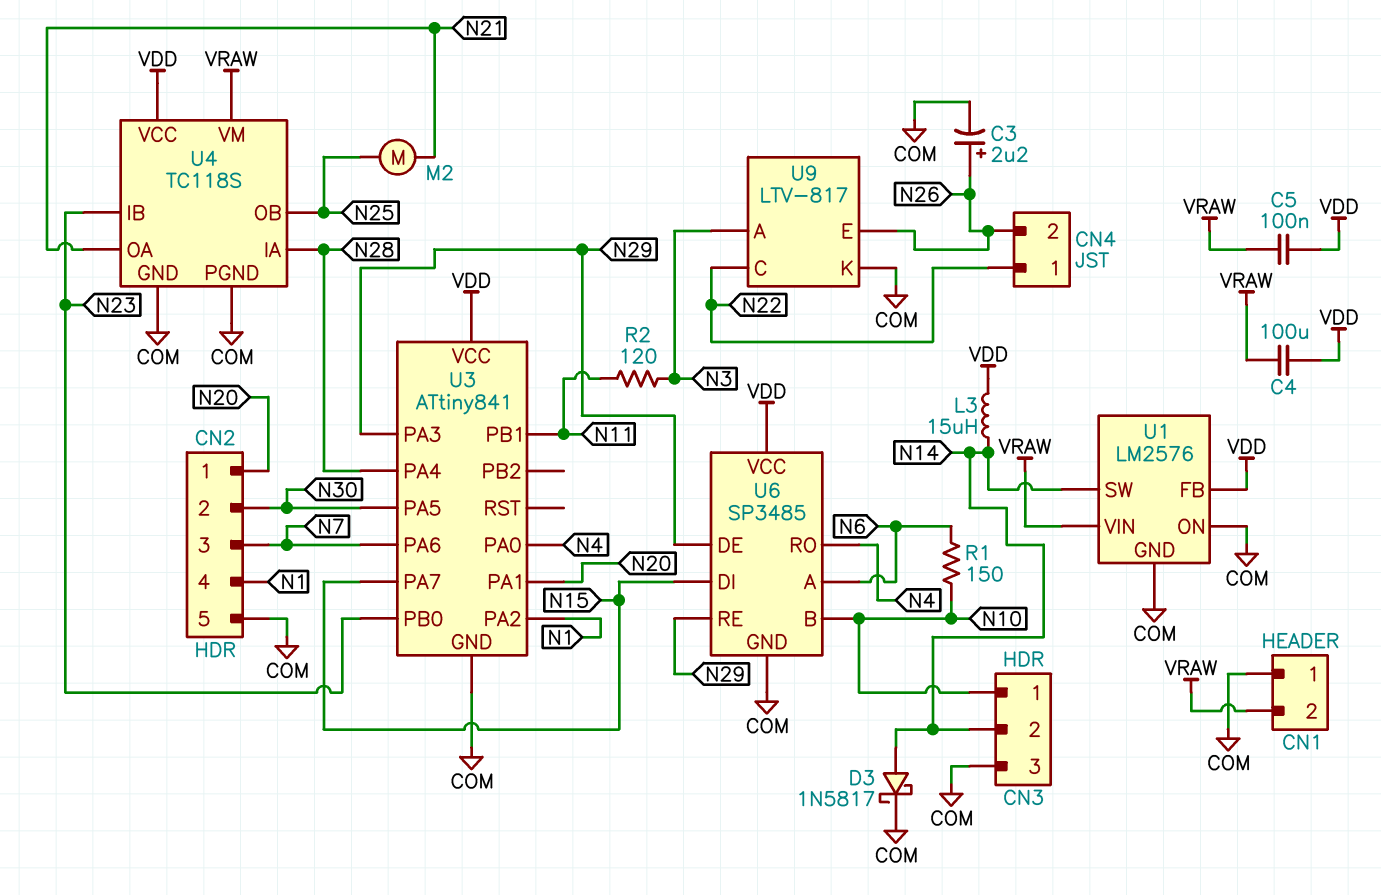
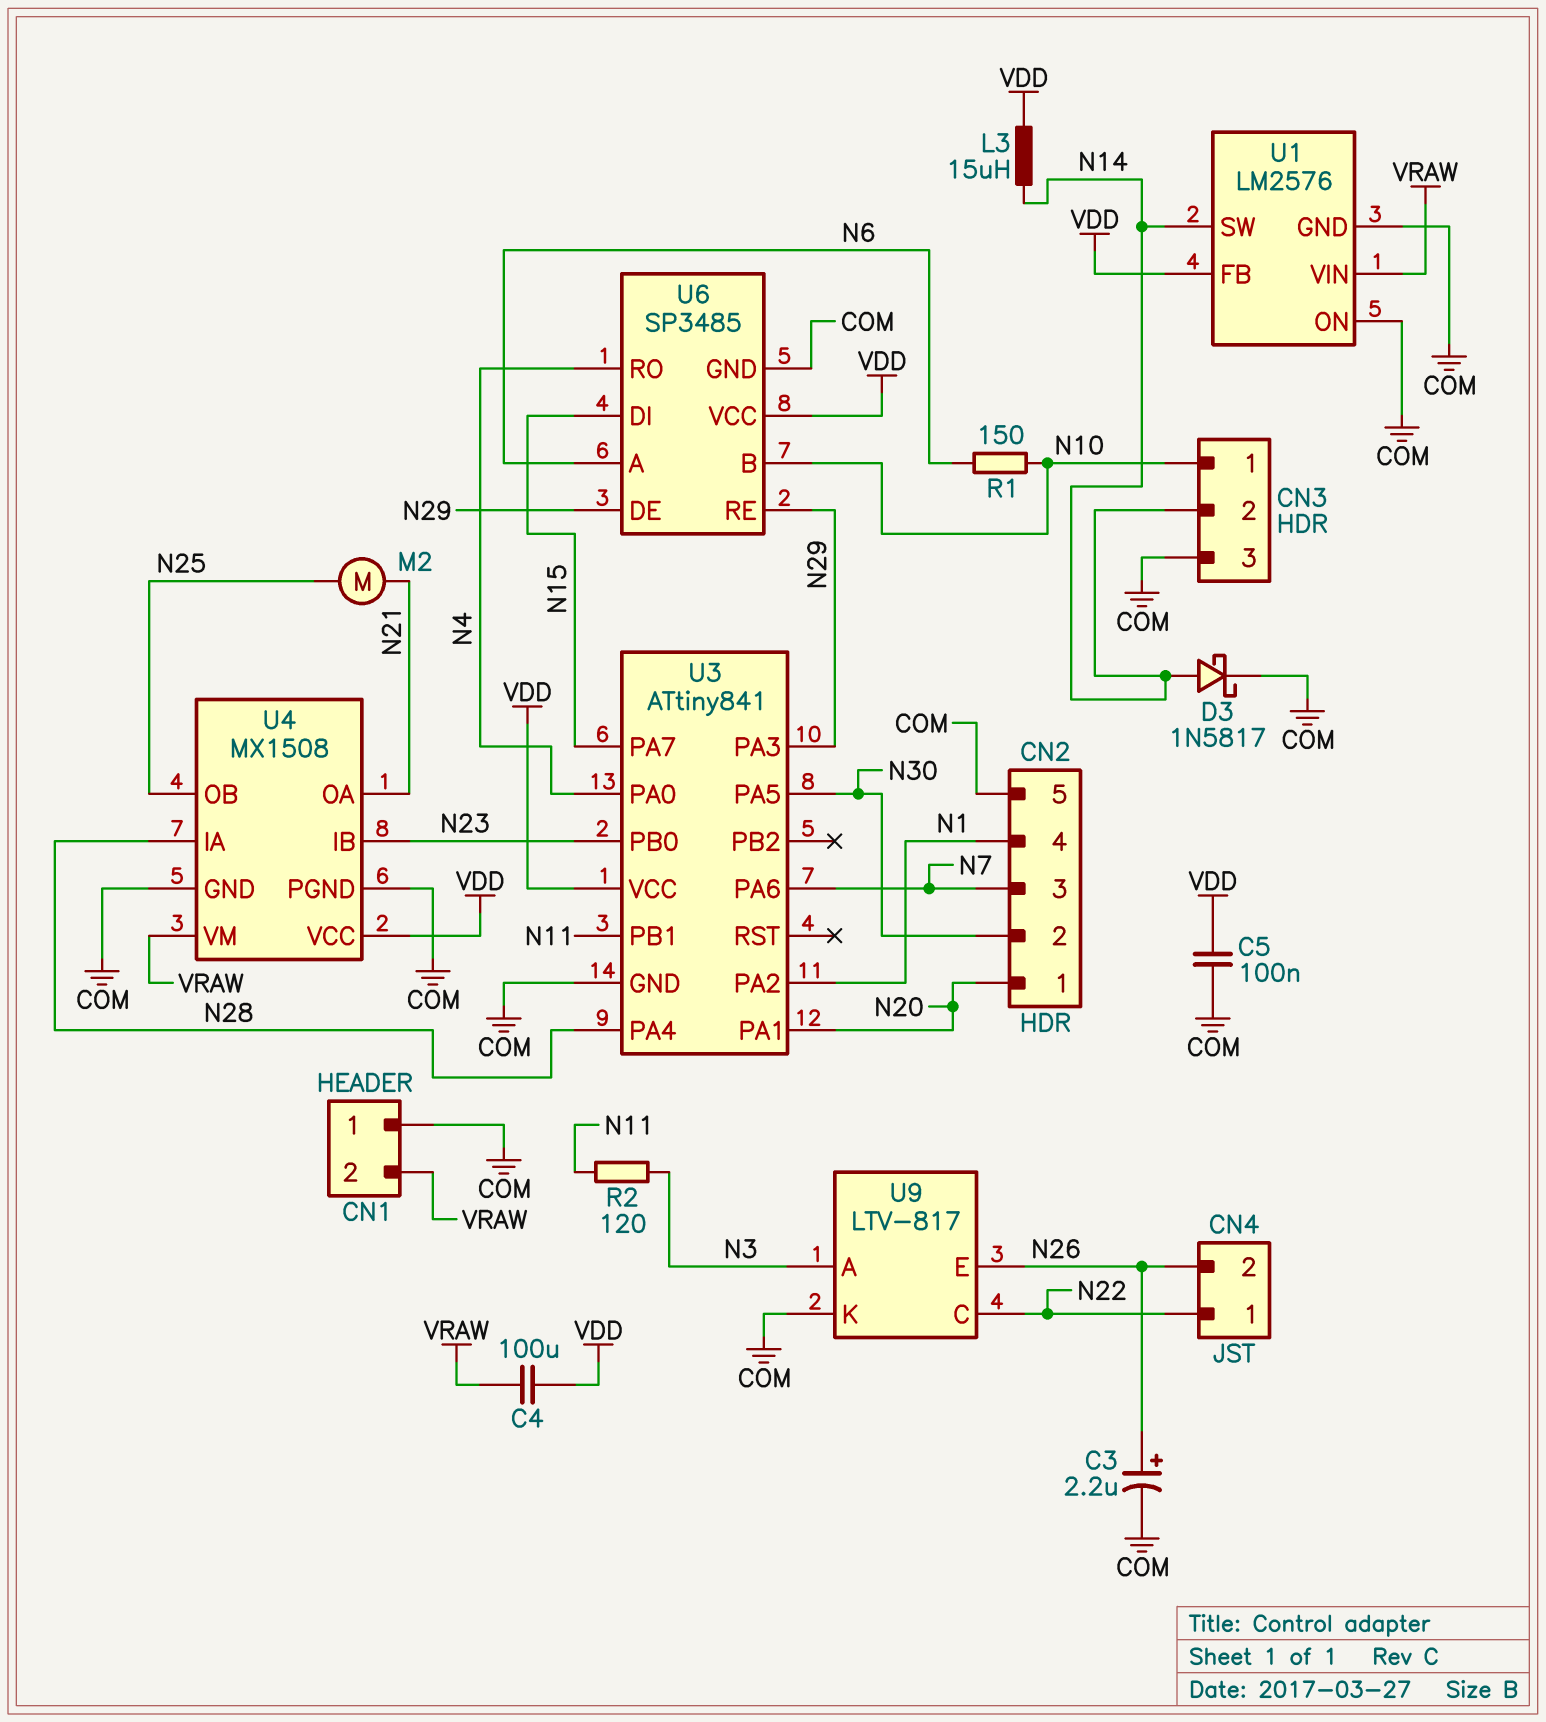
C5: 100nF (VDD, VRAW) -> 100nF (COM, VDD)
U4: TC118S -> MX1508

